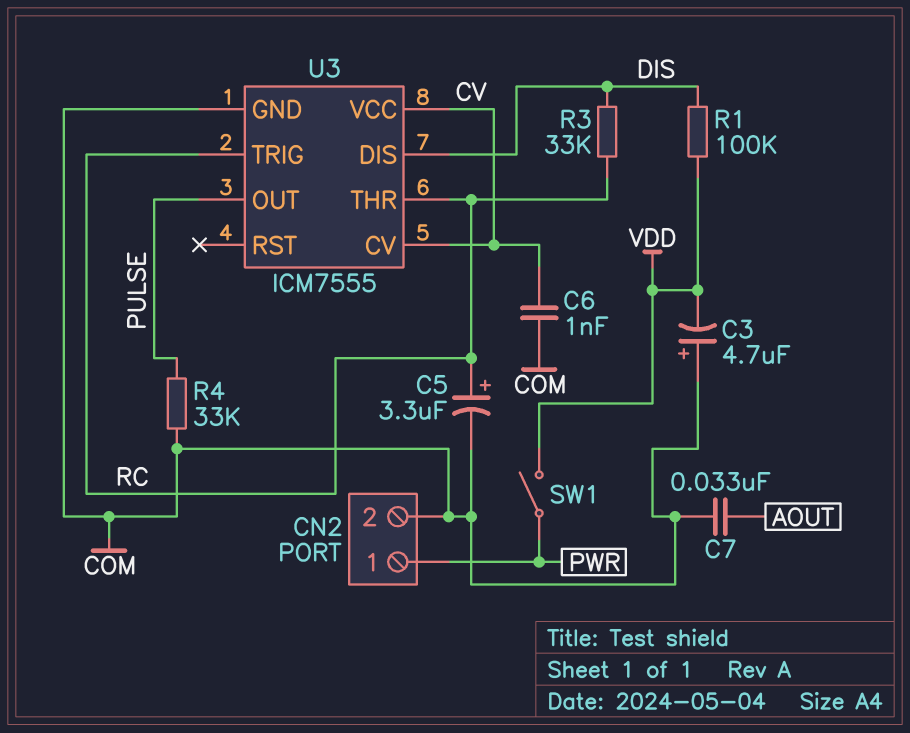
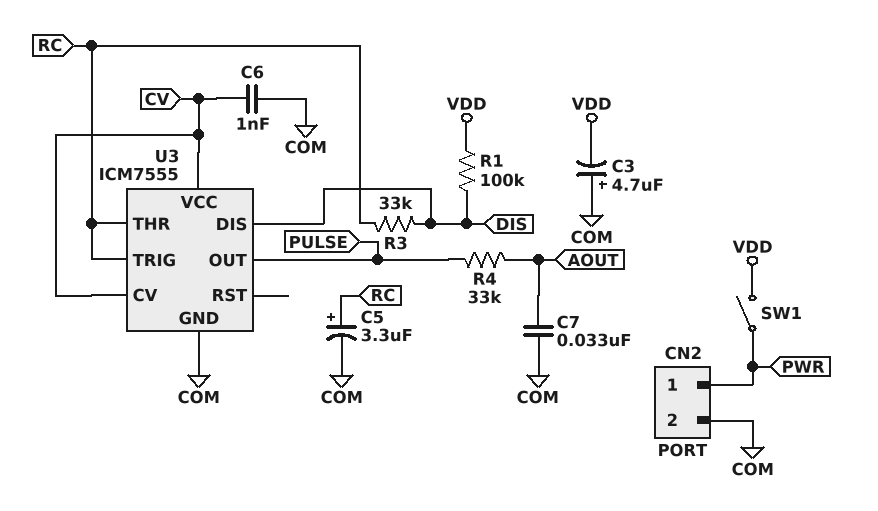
R4: 33k (COM, PULSE) -> 33k (AOUT, PULSE)

